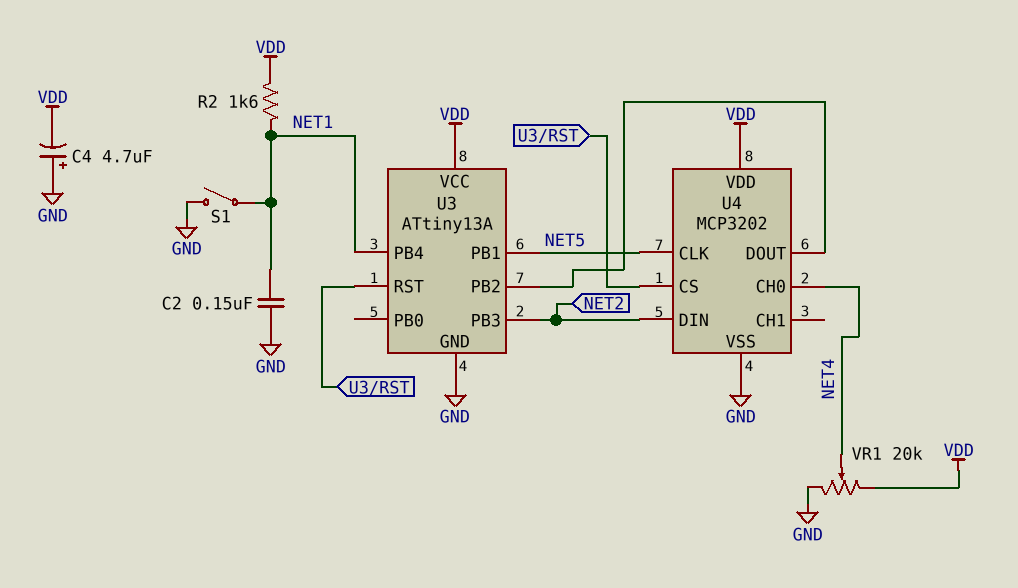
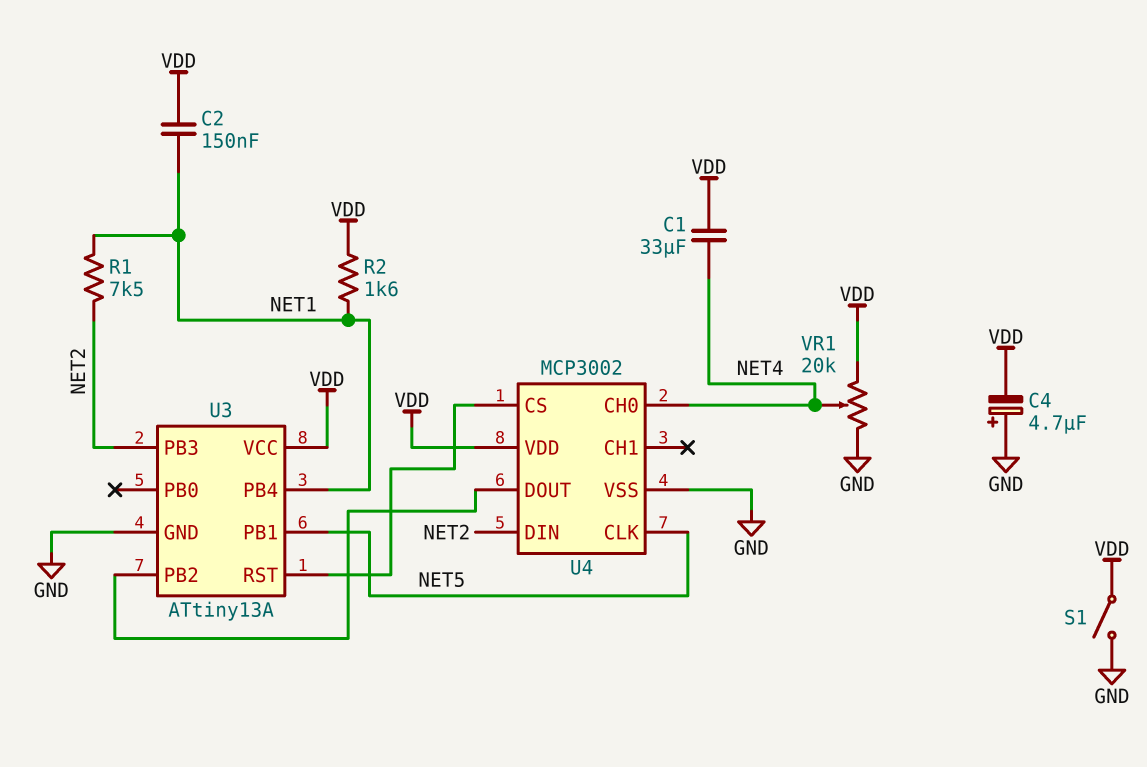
C1: none -> 33uF (NET4, VDD)
C2: 150nF (GND, NET1) -> 150nF (NET1, VDD)
R1: none -> 7.5k (NET1, NET2)
S1: switch (GND, NET1) -> switch (GND, VDD)
U4: MCP3202 -> MCP3002

